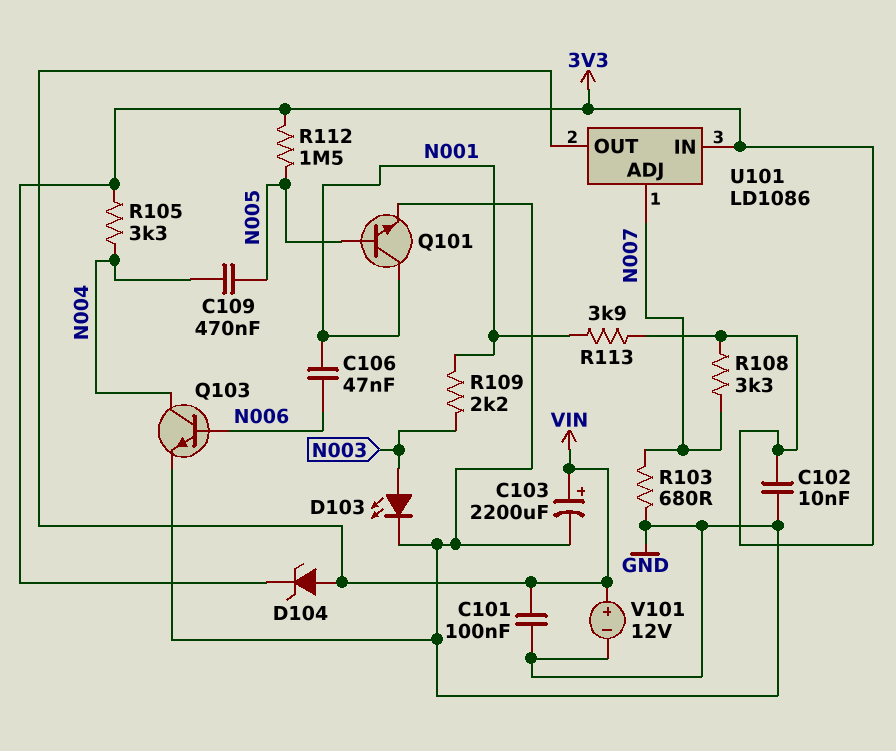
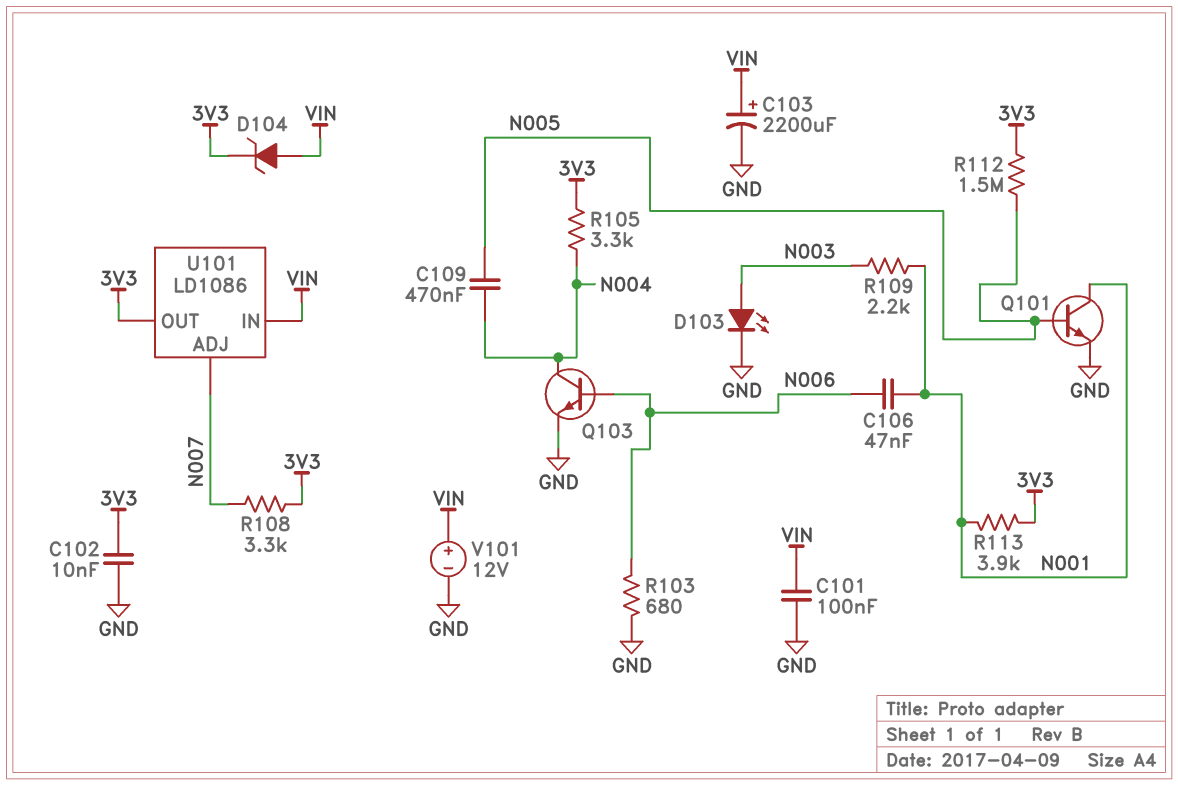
R103: 680 (GND, N007) -> 680 (GND, N006)
U101 pin IN: 3V3 -> VIN
U101 pin OUT: VIN -> 3V3

